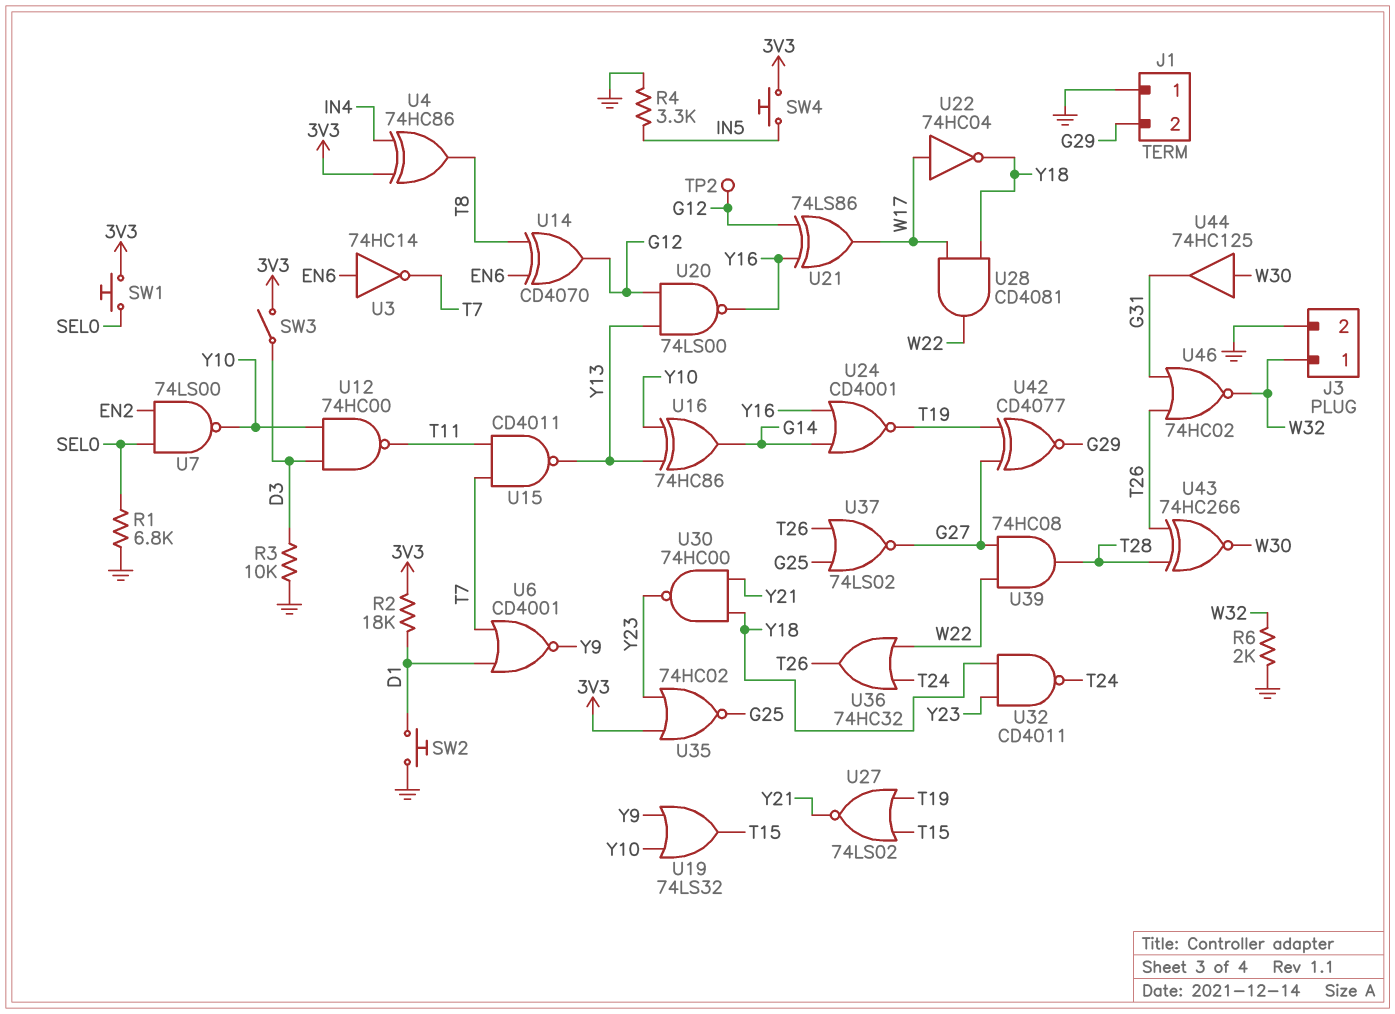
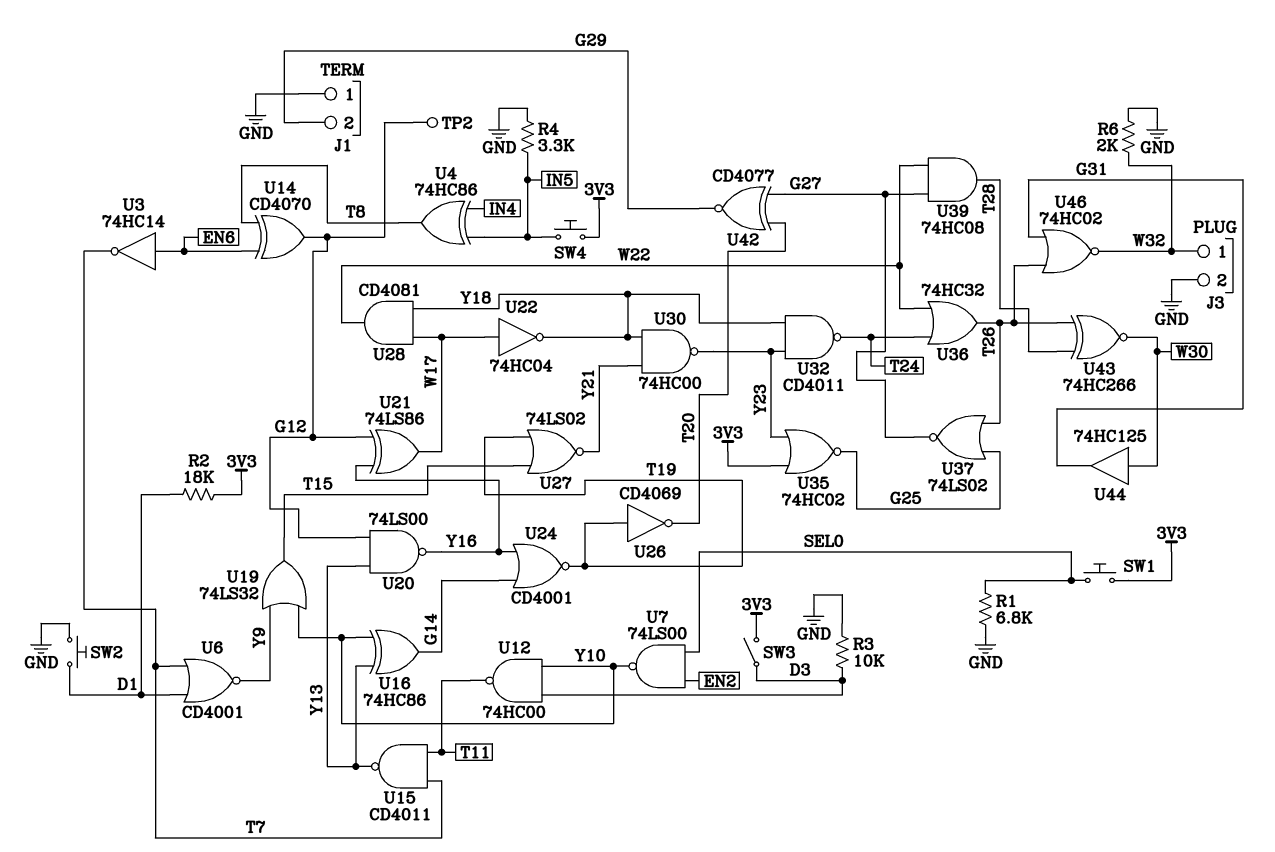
U4: XOR 74HC86 (in 3V3, in IN4, out T8) -> XOR 74HC86 (in IN4, in IN5, out T8)
U26: none -> NOT CD4069 (in T19, out T20)
U42: XNOR CD4077 (in G27, in T19, out G29) -> XNOR CD4077 (in G27, in T20, out G29)

